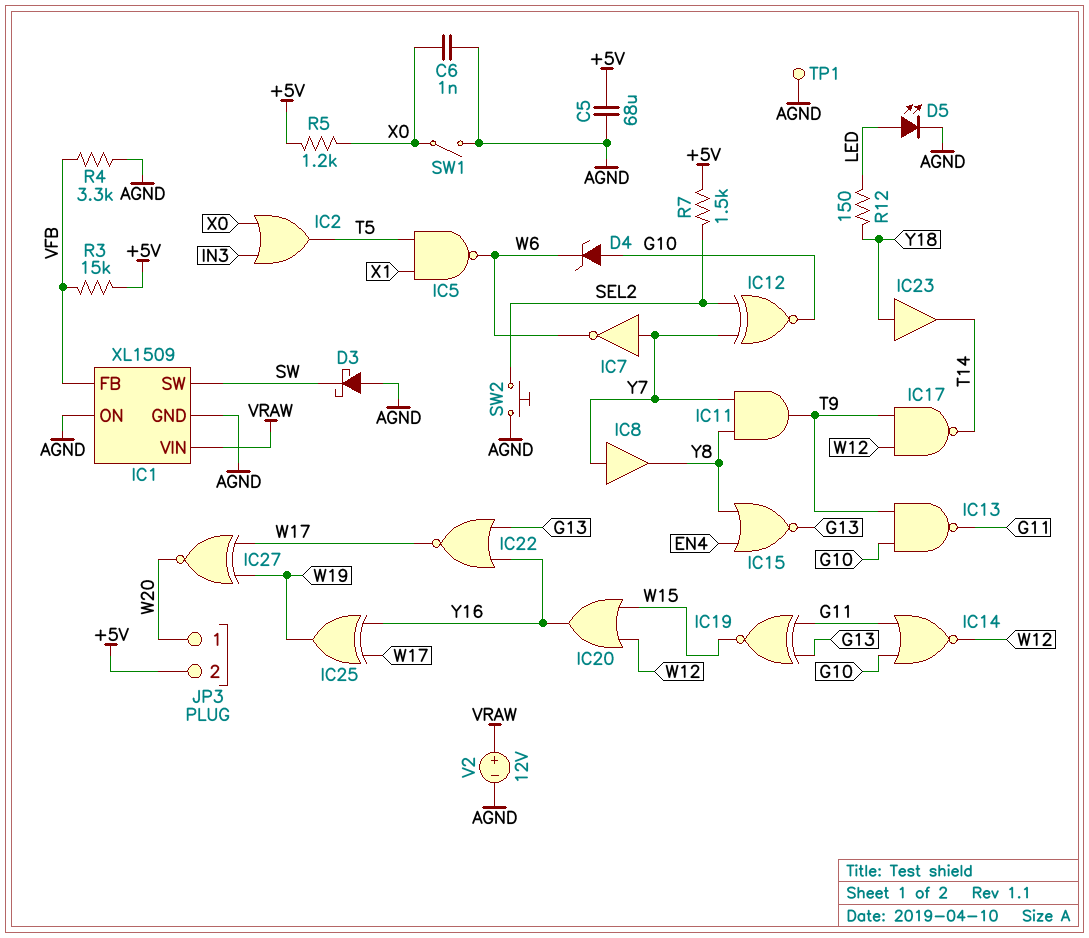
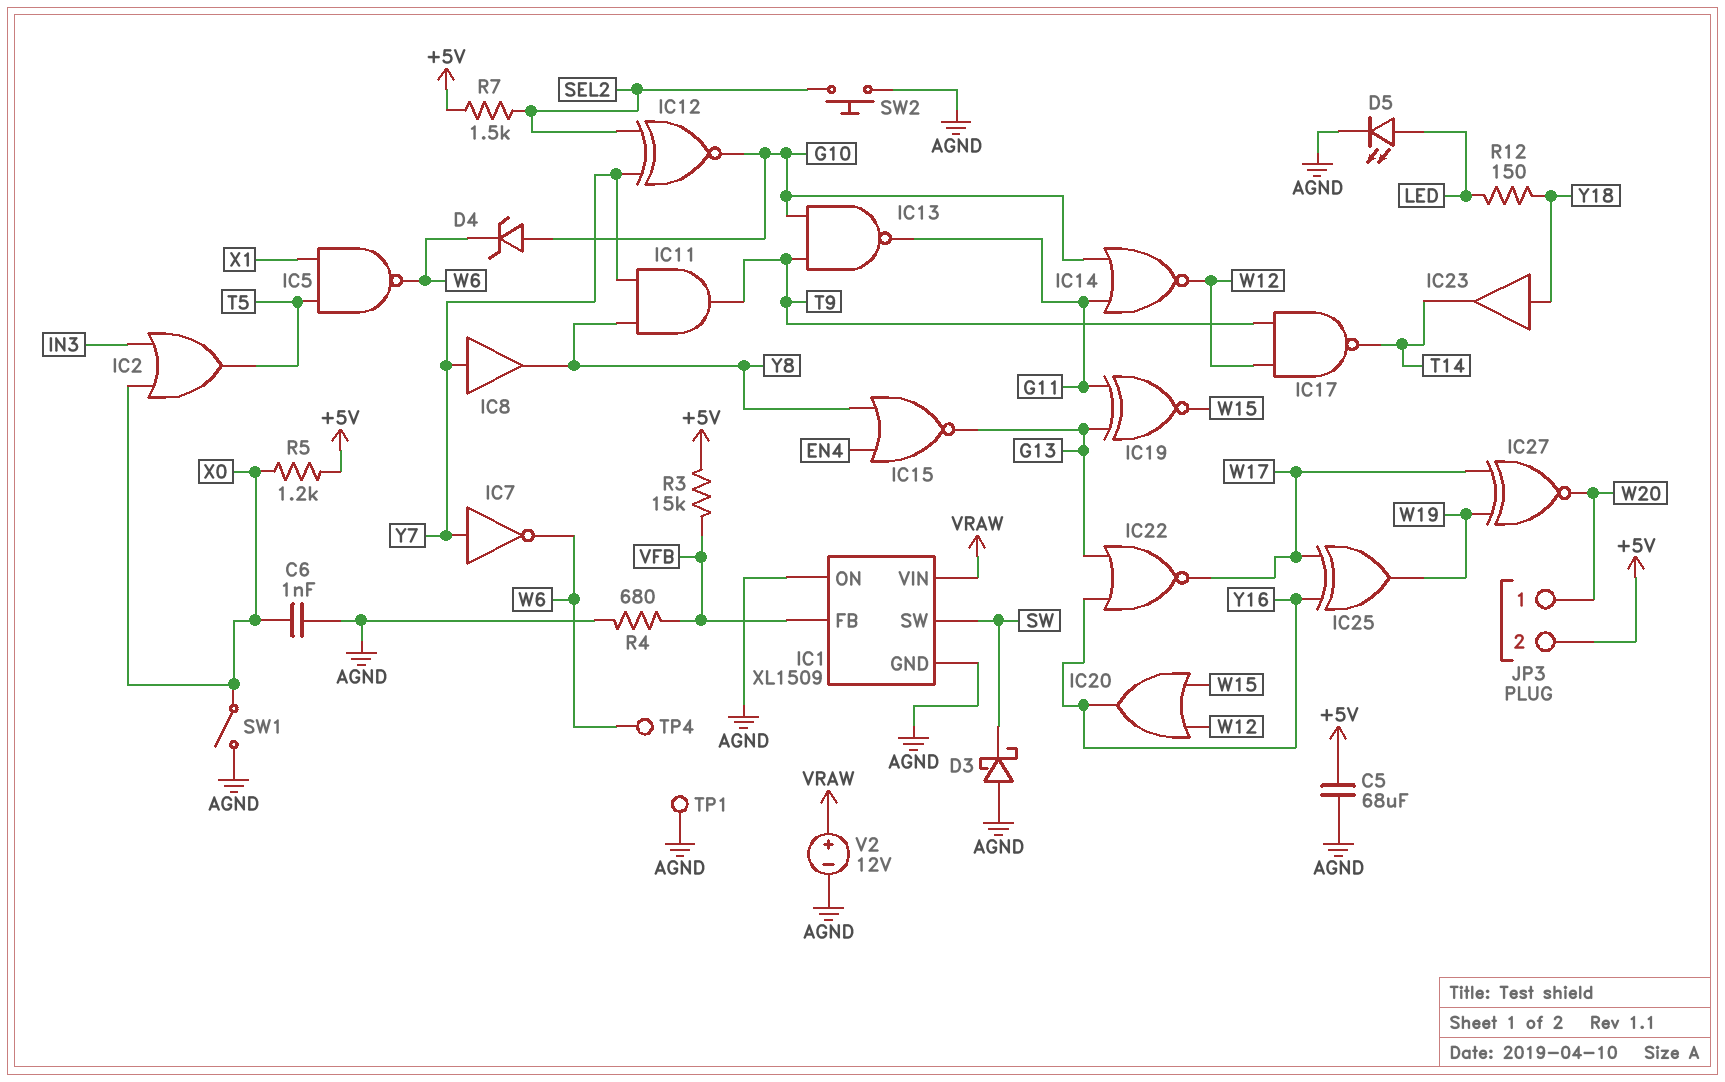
R4: 3.3k (AGND, VFB) -> 680 (AGND, VFB)
TP4: none -> test point (W6)

